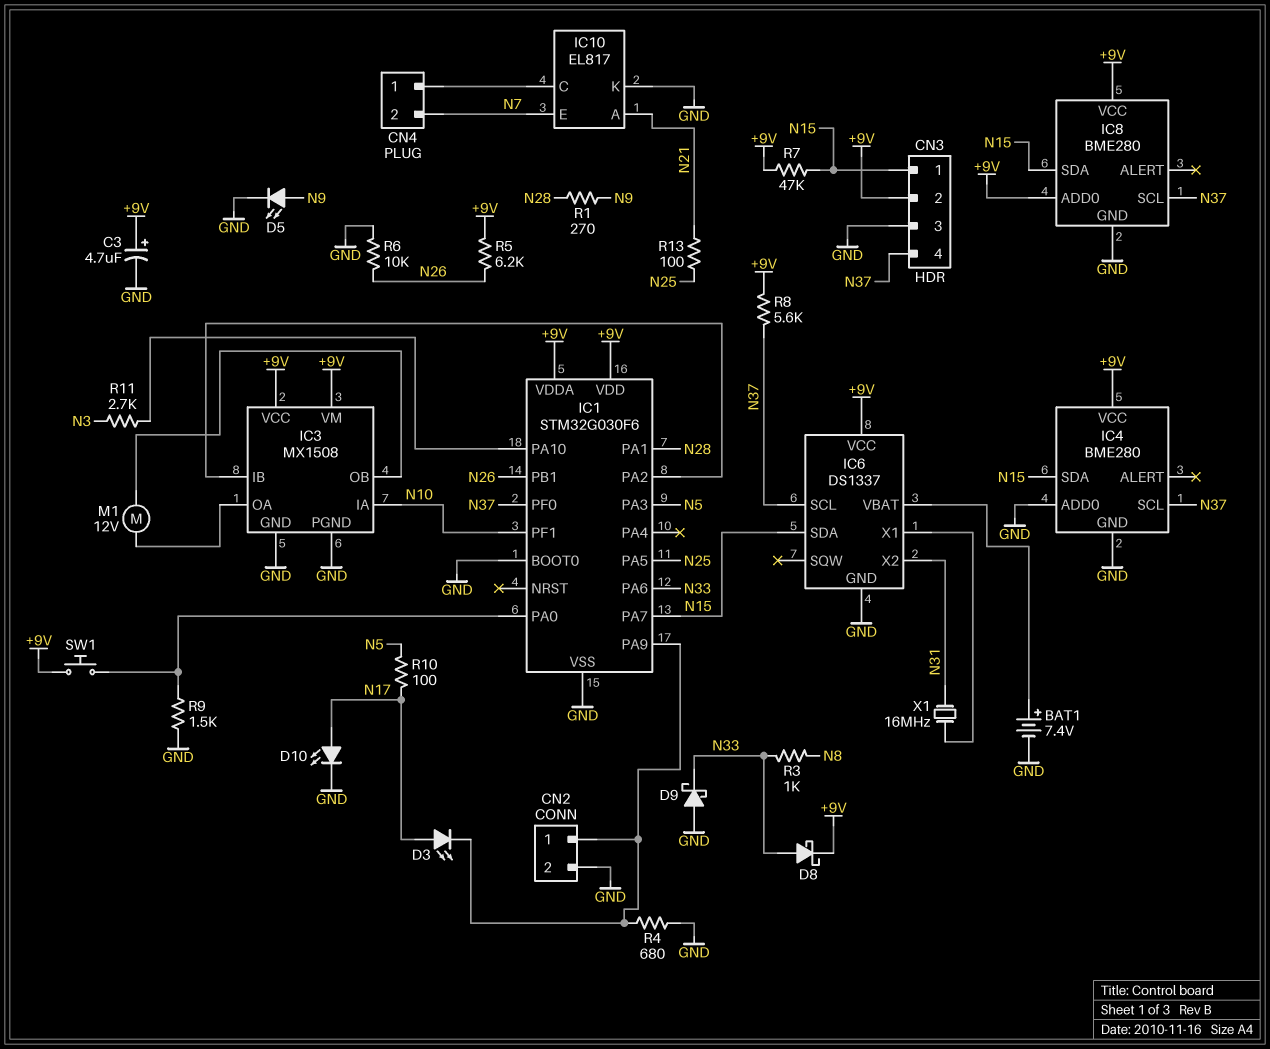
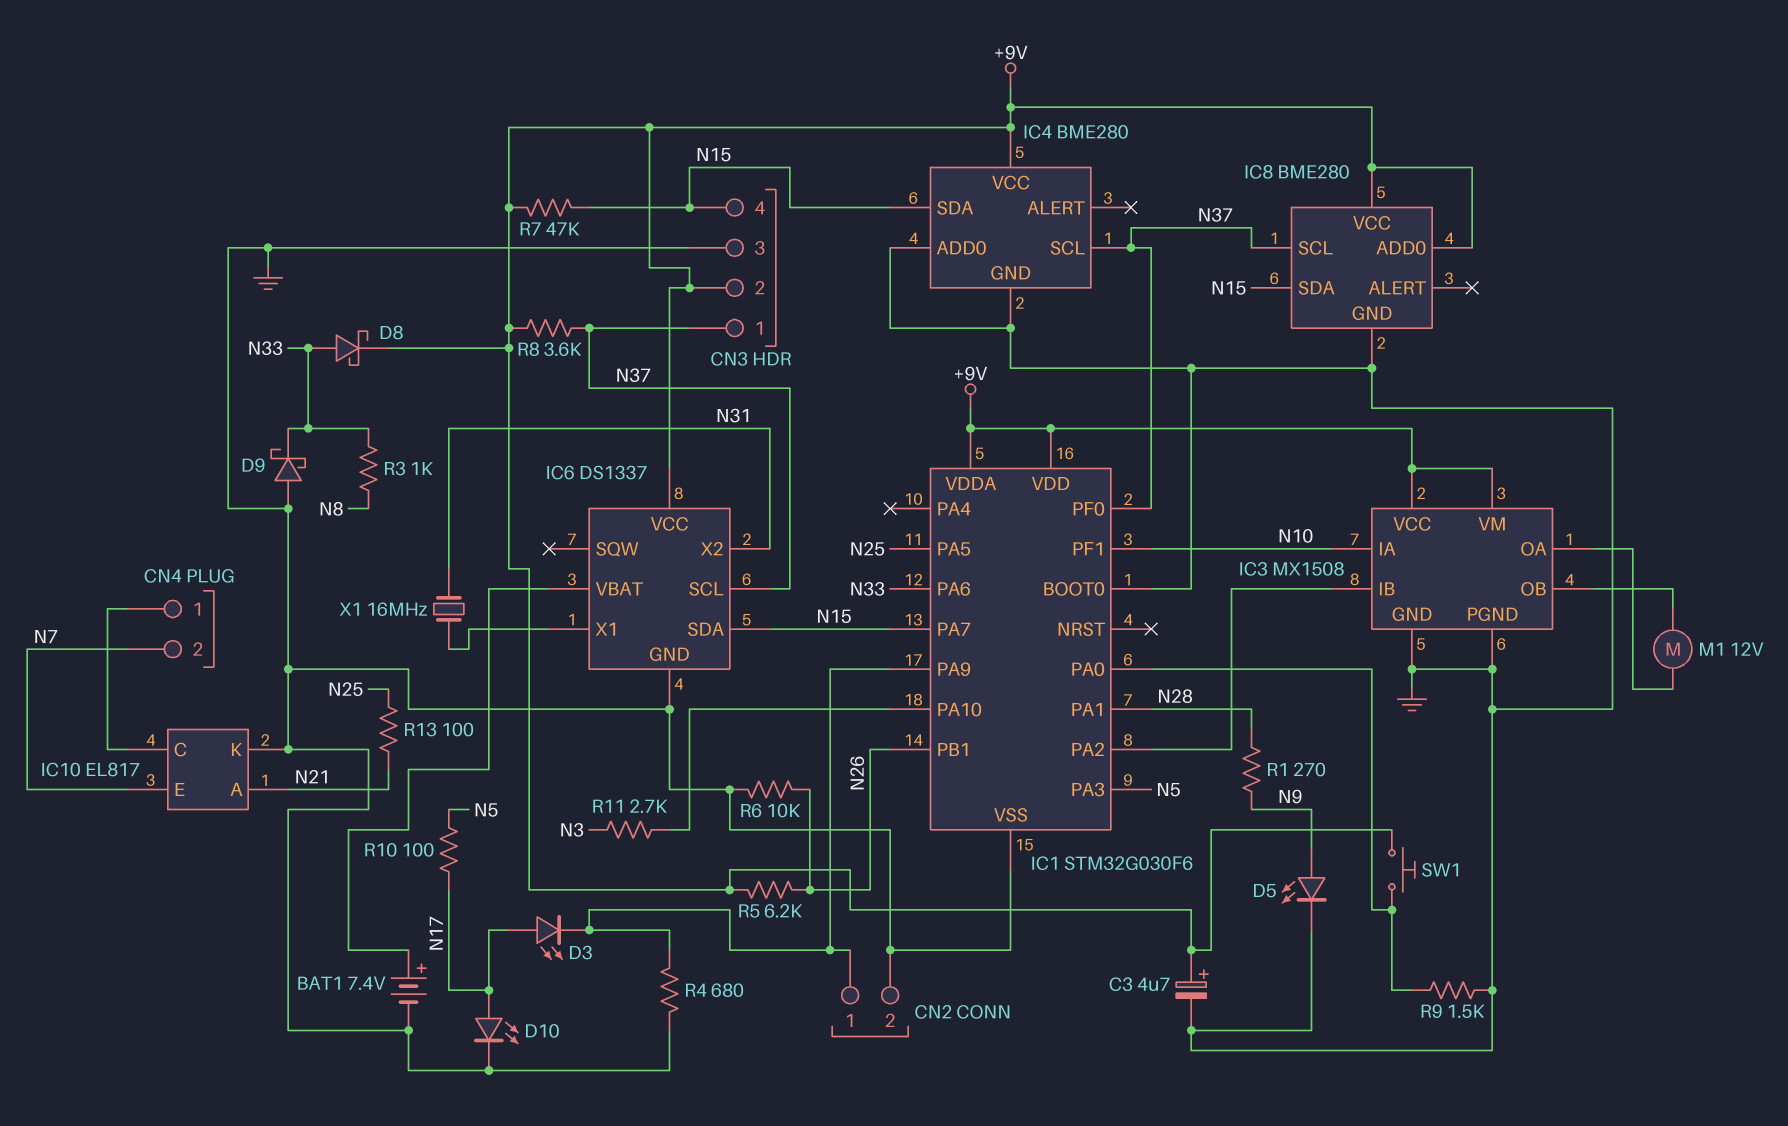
CN3 pin 1: N15 -> N37
CN3 pin 4: N37 -> N15
R8: 5.6k (+9V, N37) -> 3.6k (+9V, N37)

